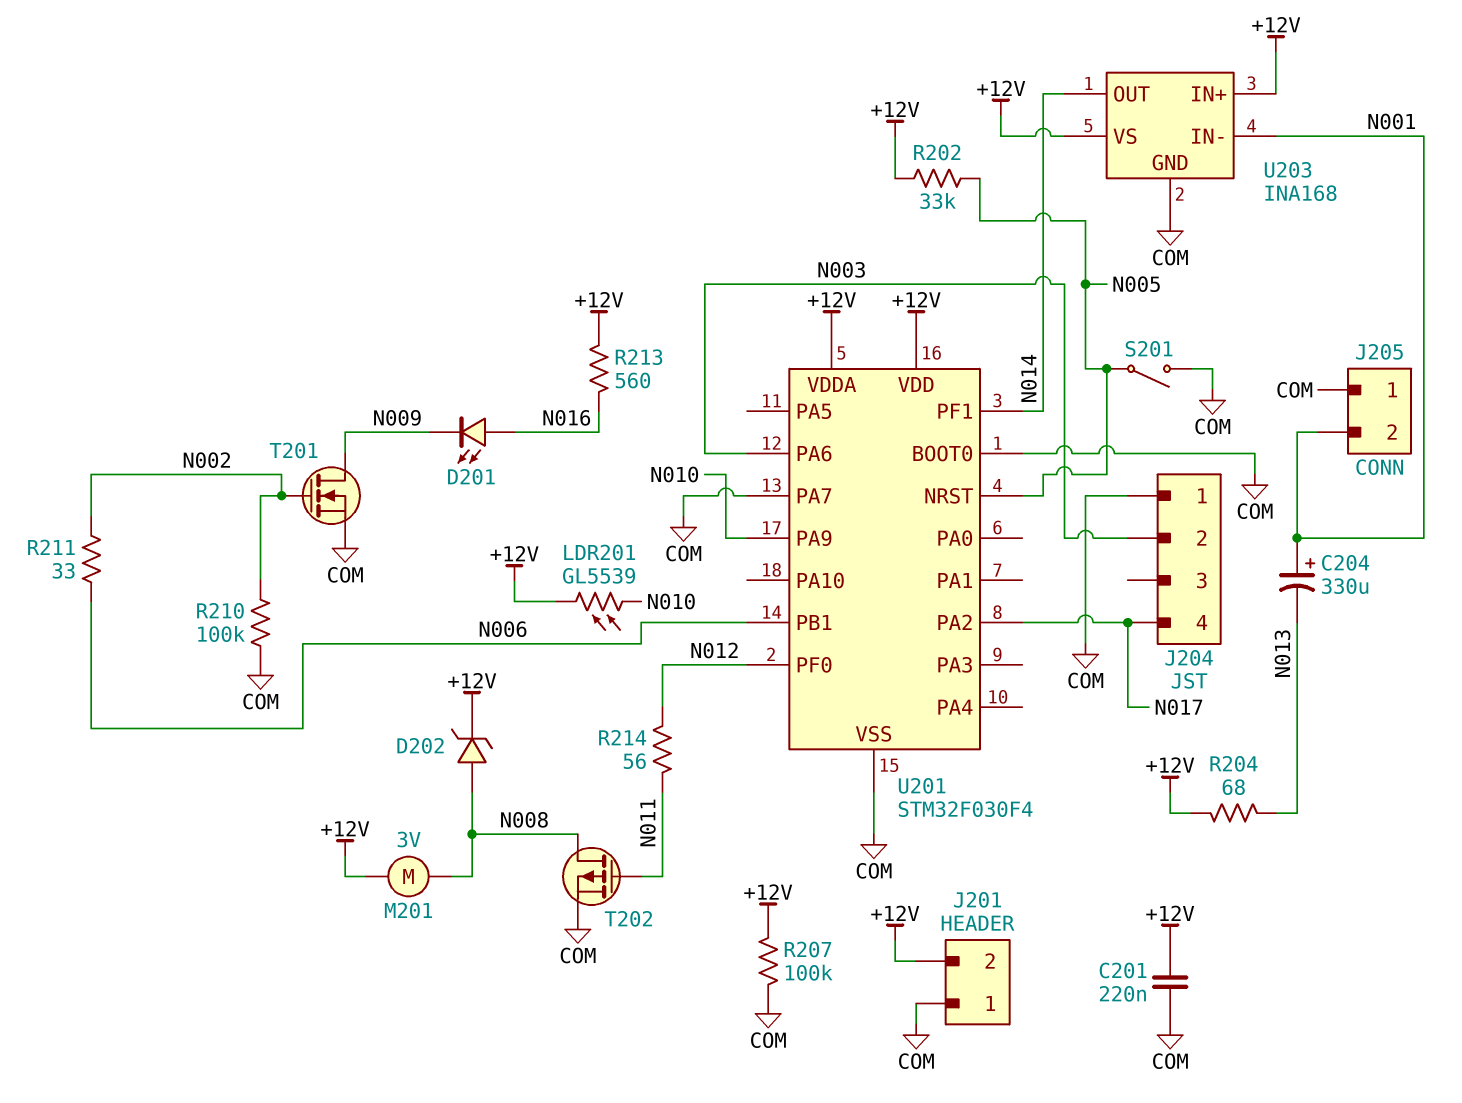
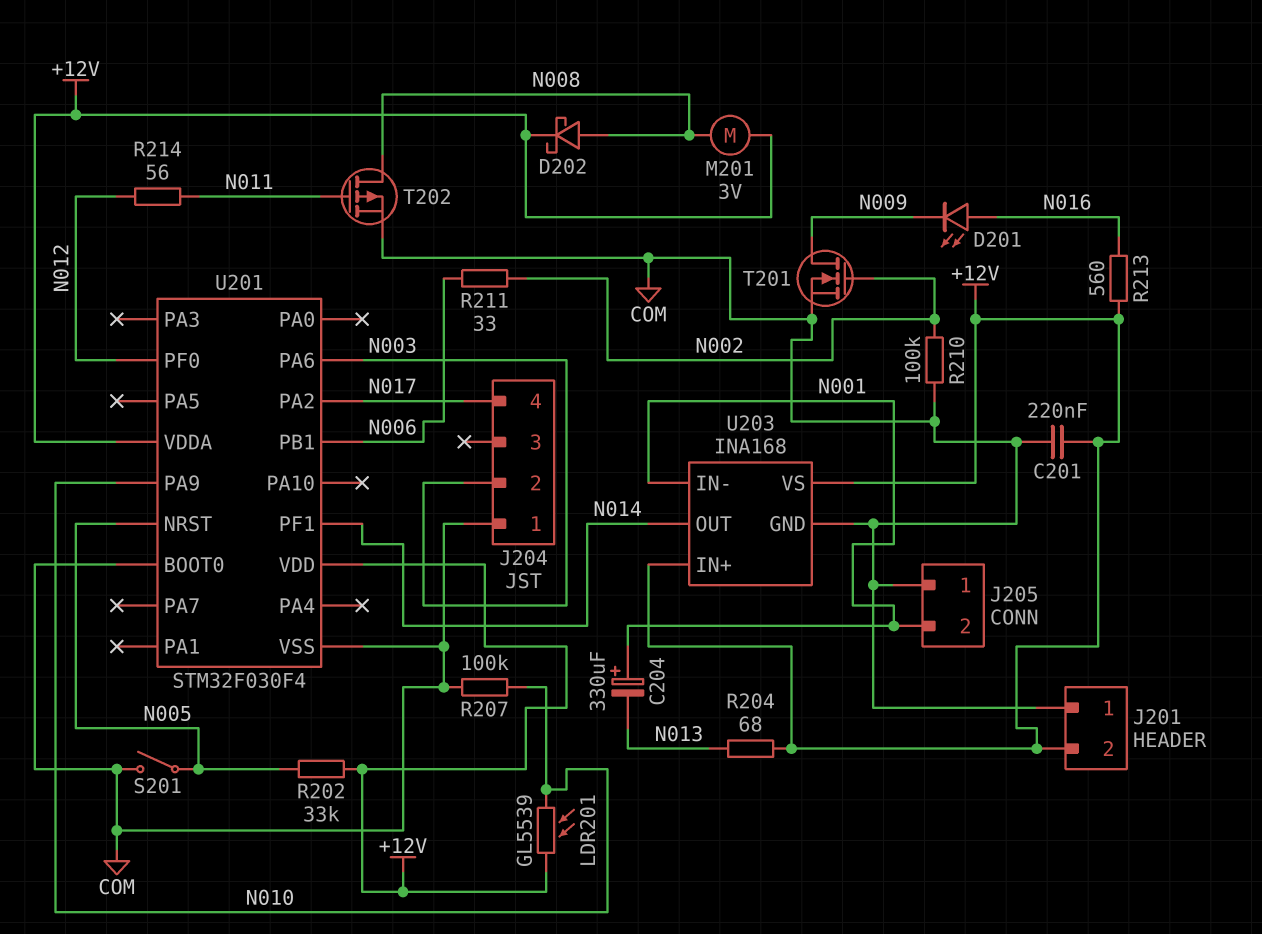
D202: zener (A N008, K +12V) -> schottky (A N008, K +12V)
R207: 100k (+12V, COM) -> 100k (COM, N010)
U201 pin PA7: COM -> none

